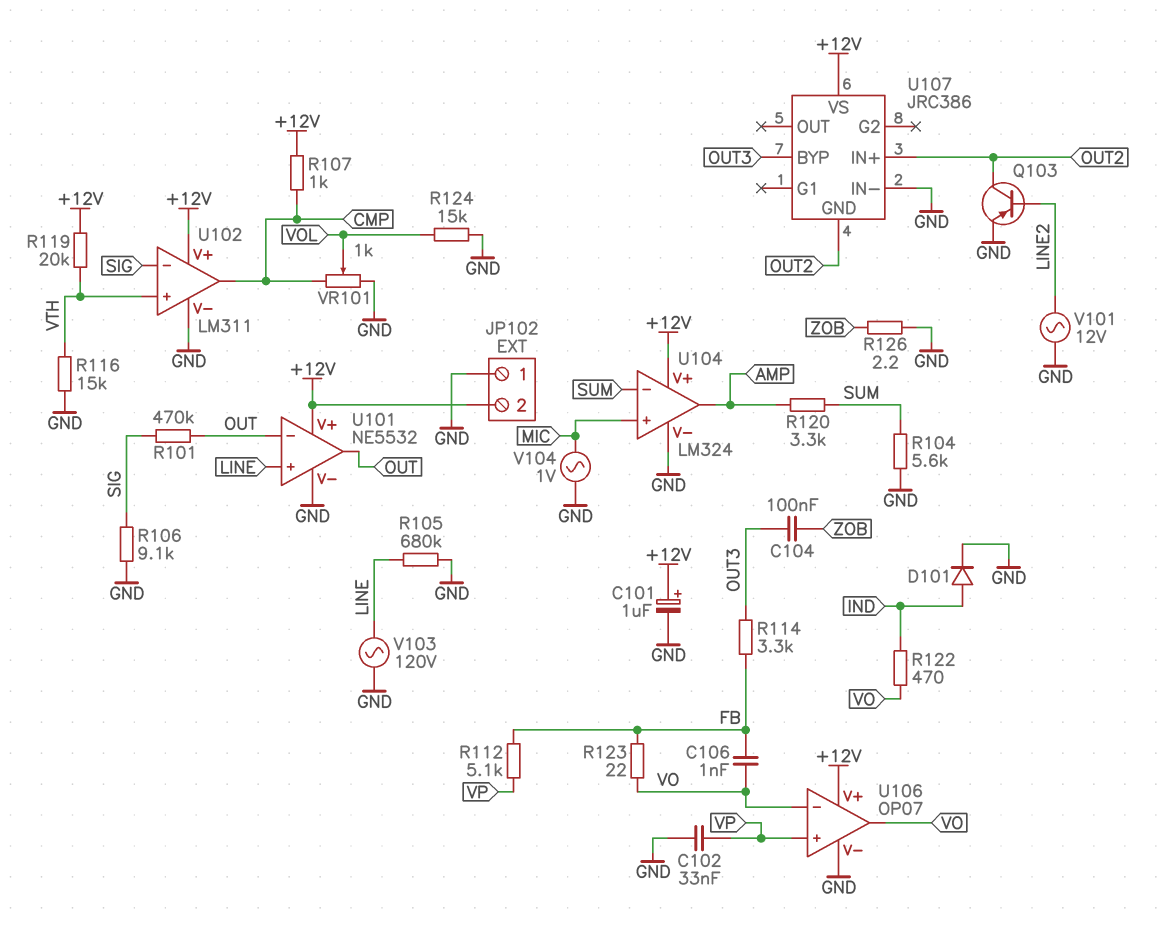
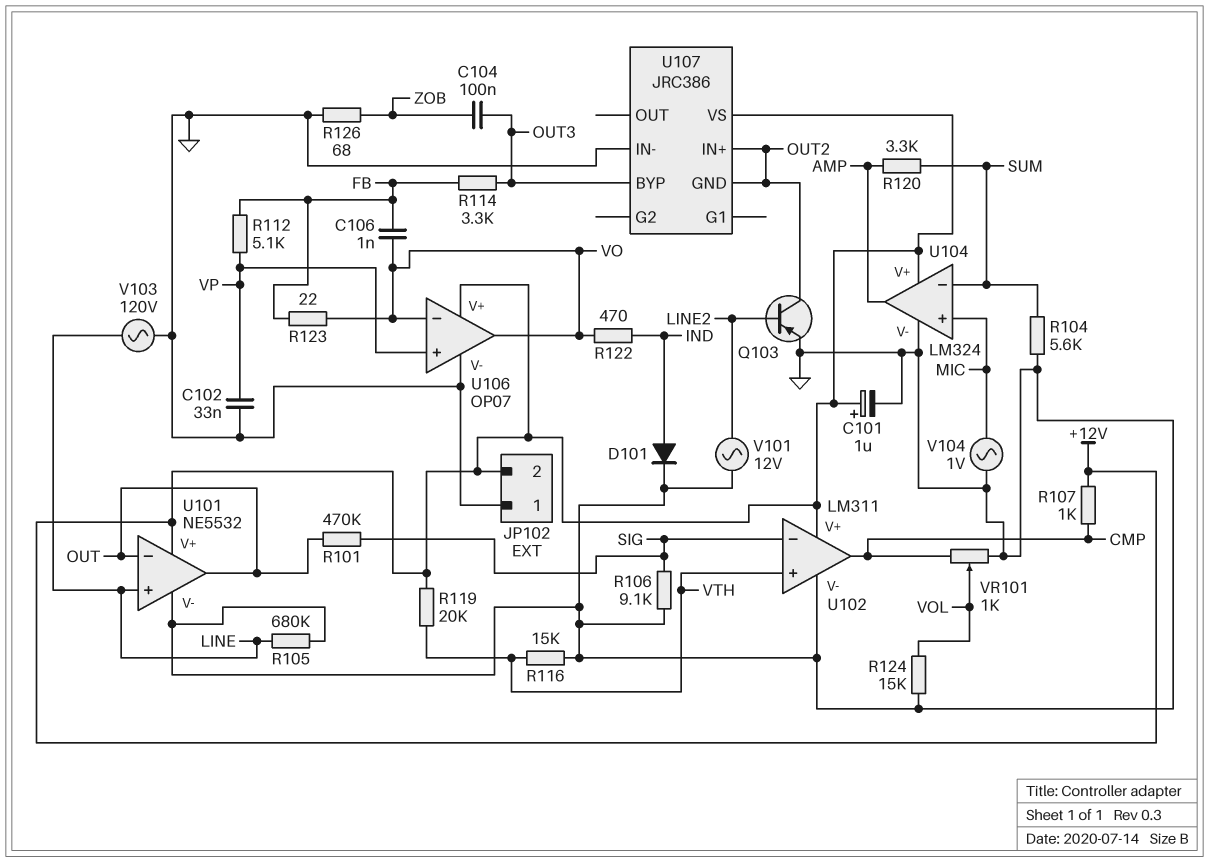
R126: 2.2 (GND, ZOB) -> 68 (GND, ZOB)

